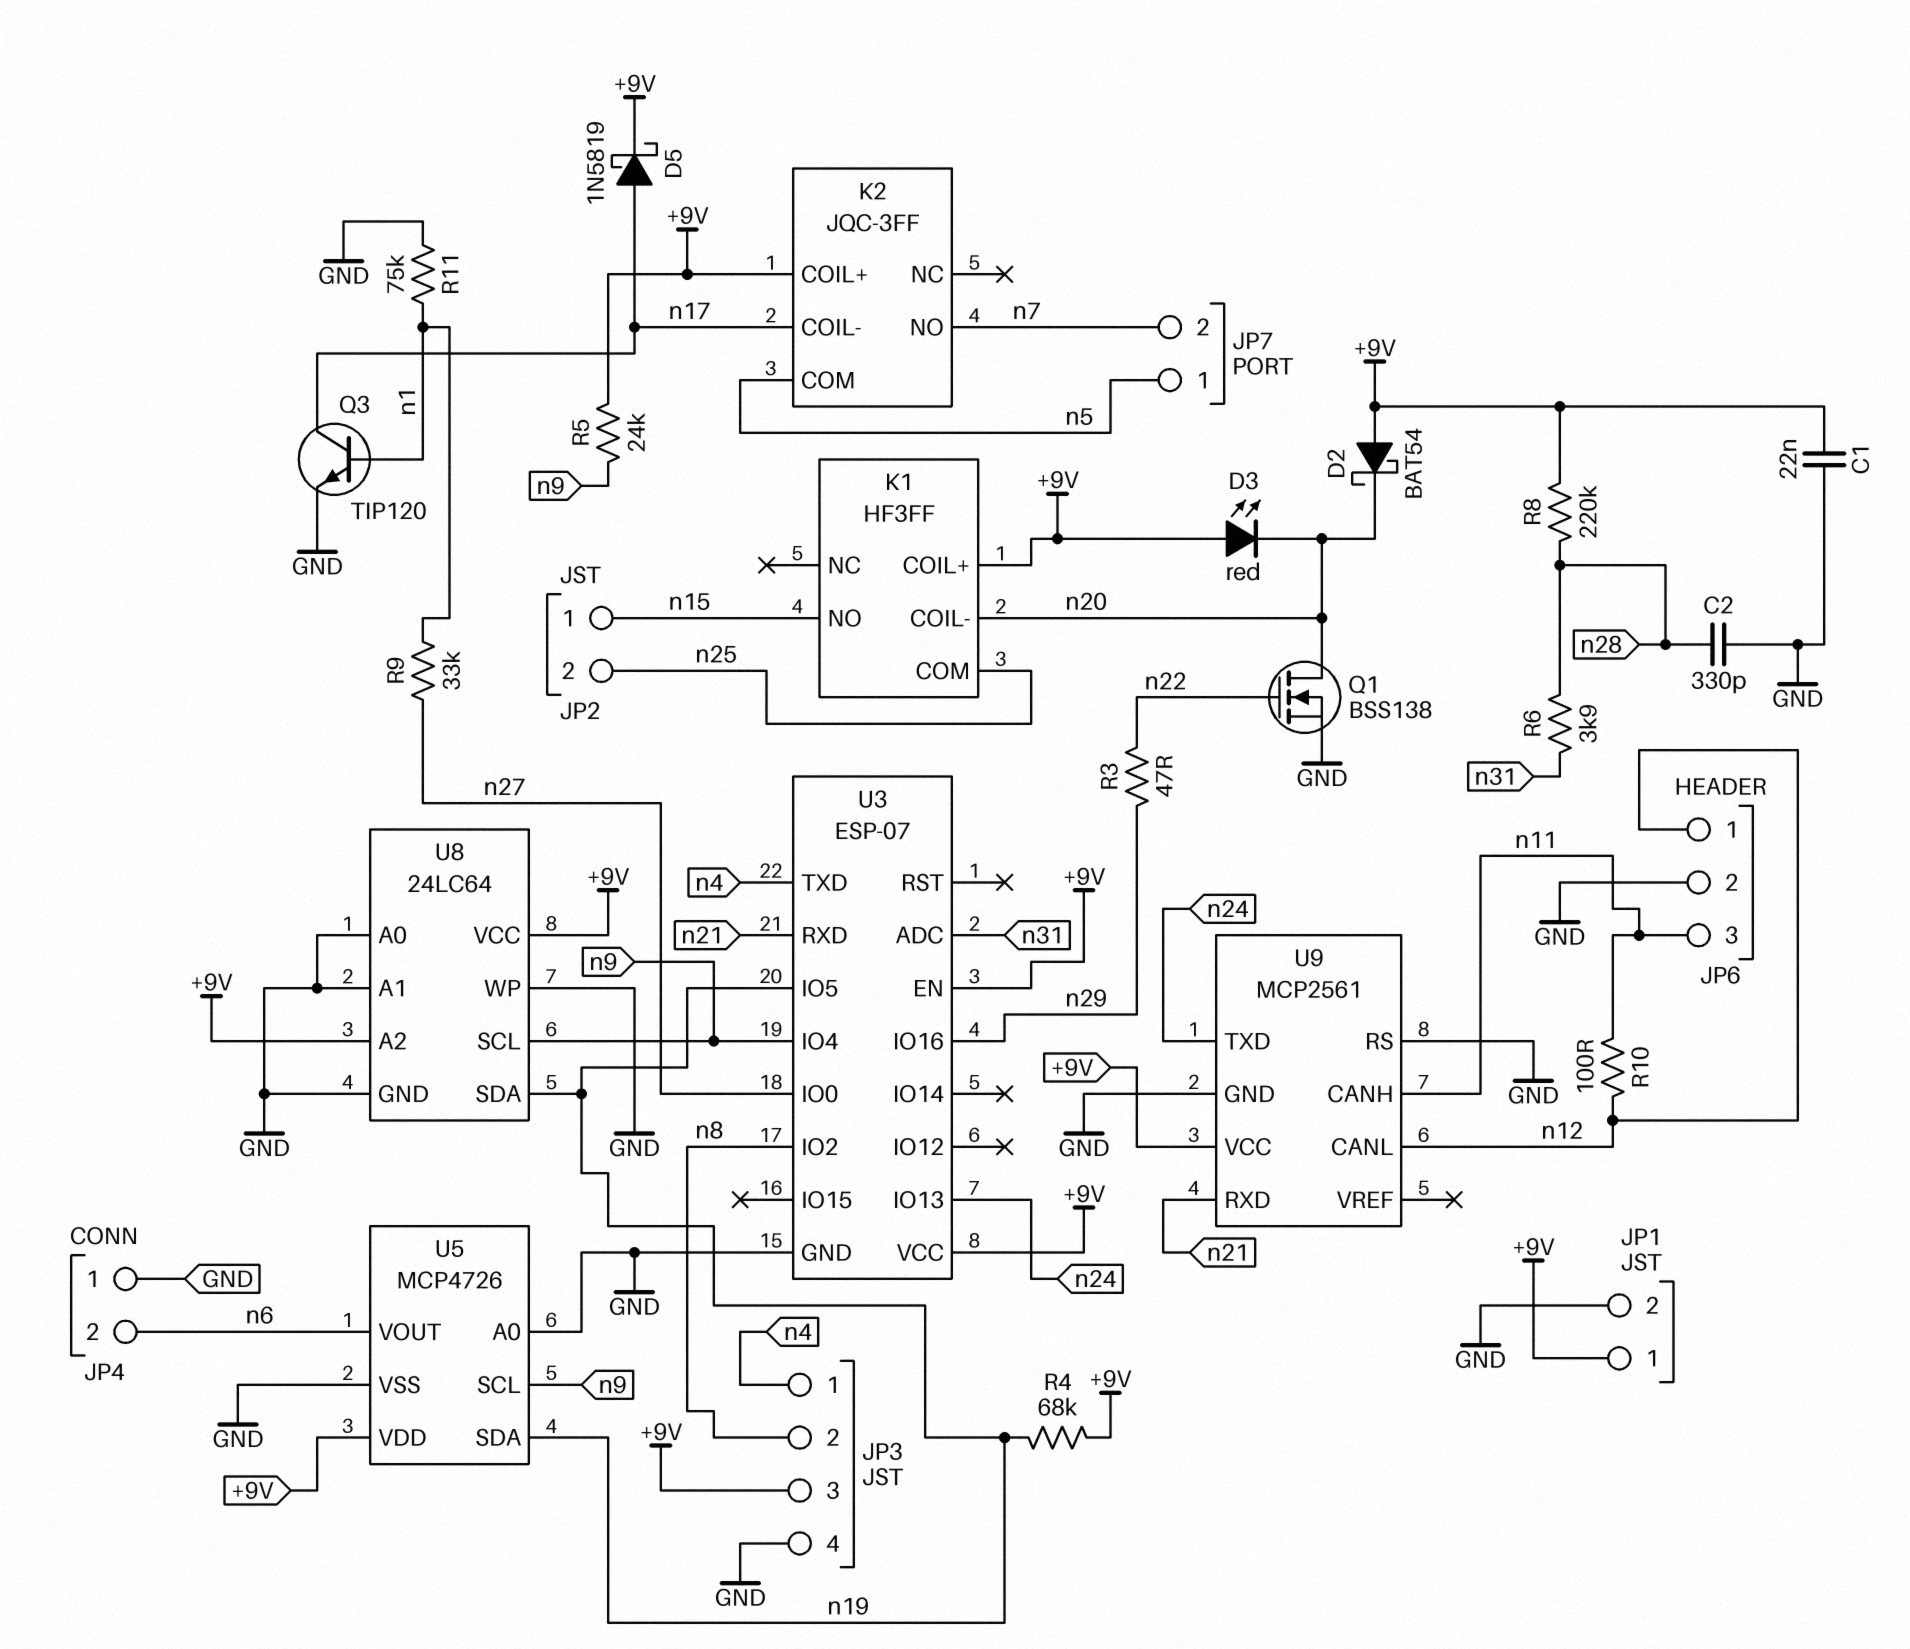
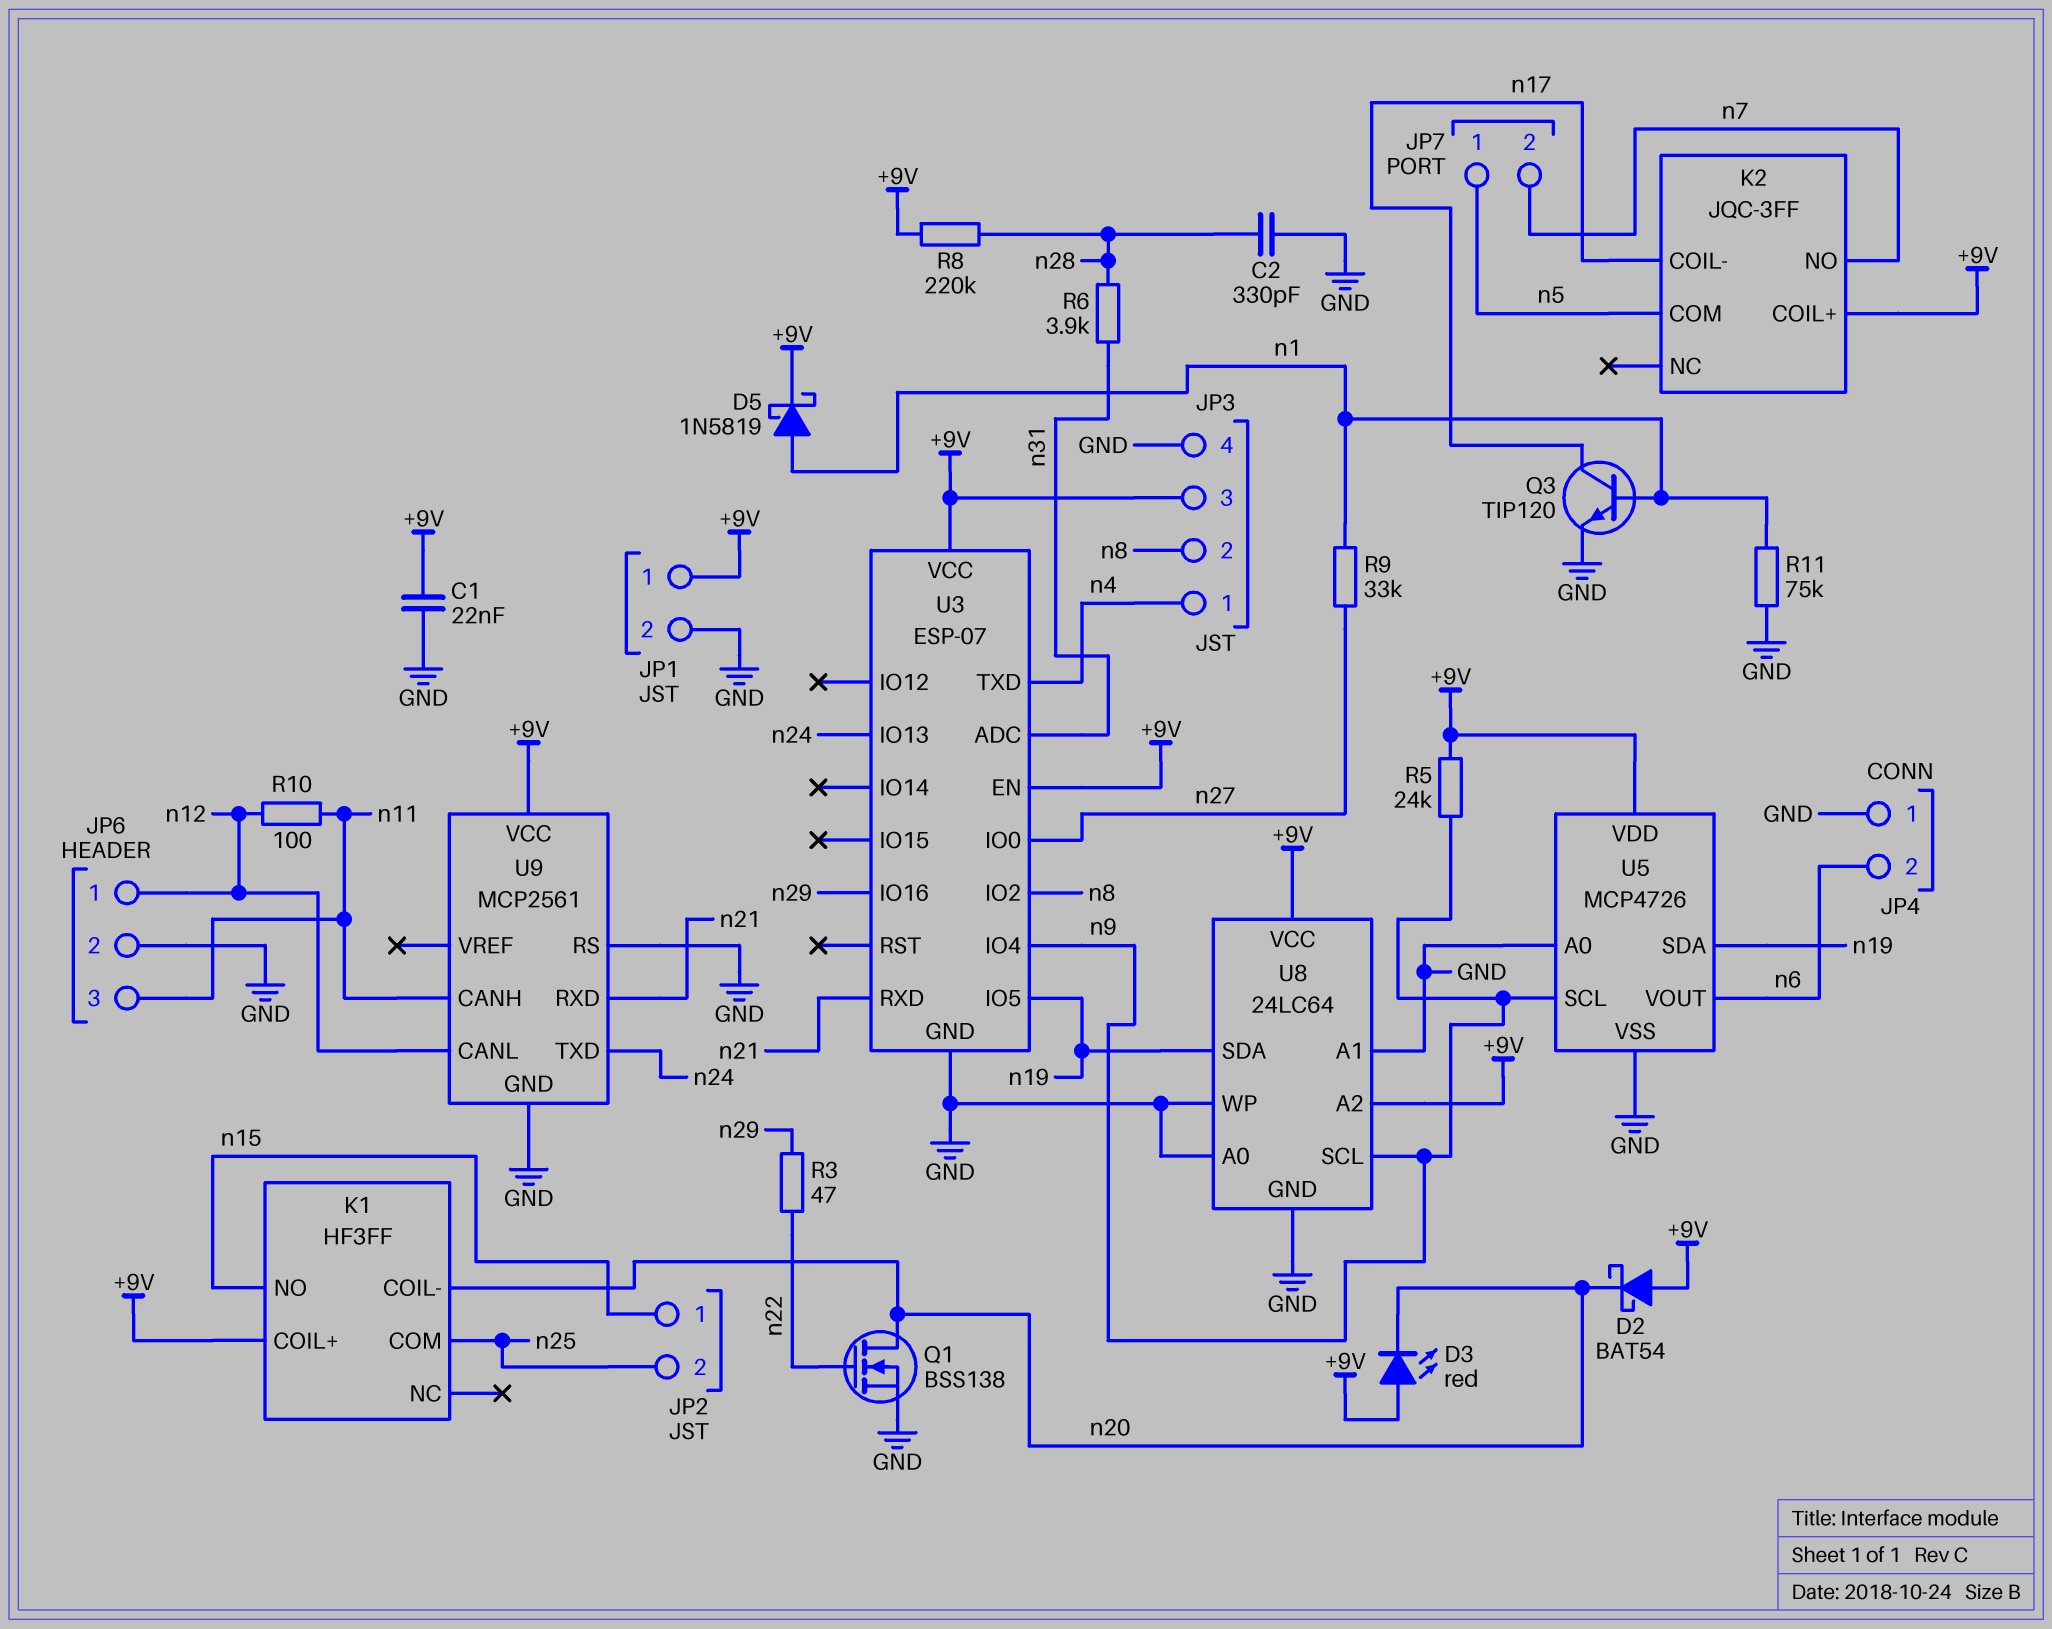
D5: schottky 1N5819 (A n17, K +9V) -> schottky 1N5819 (A n1, K +9V)
R4: 68k (+9V, n19) -> none

